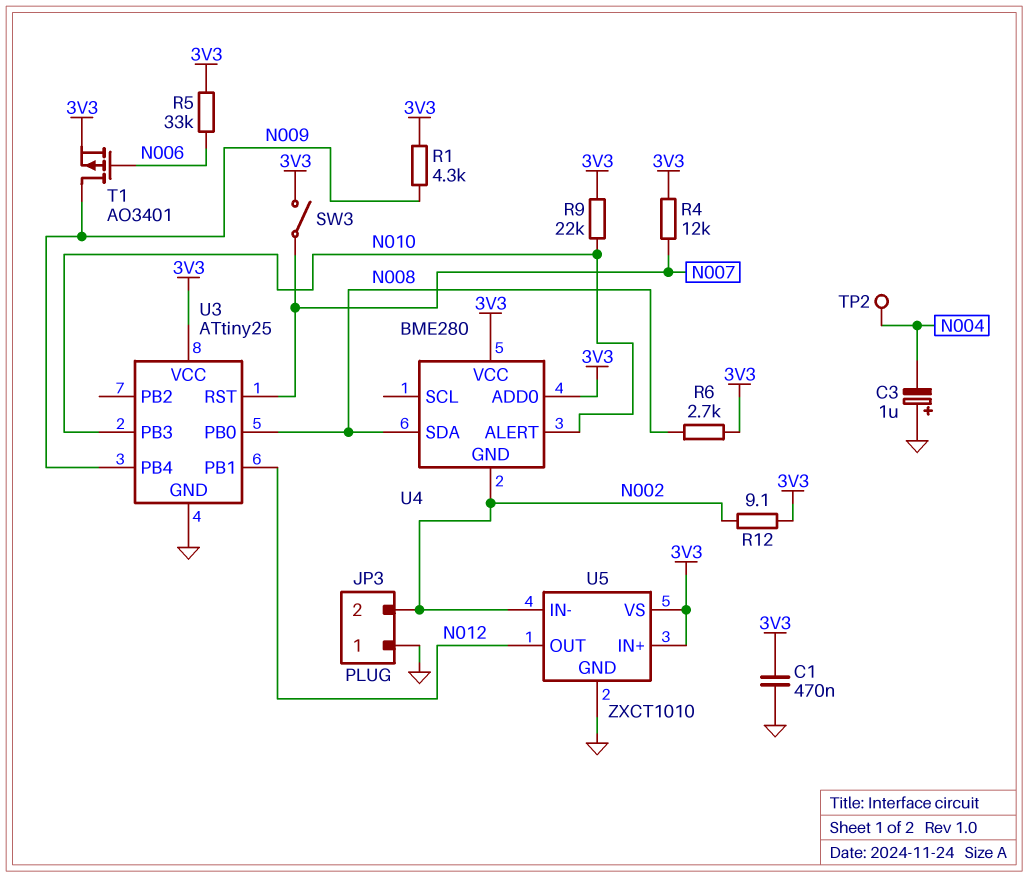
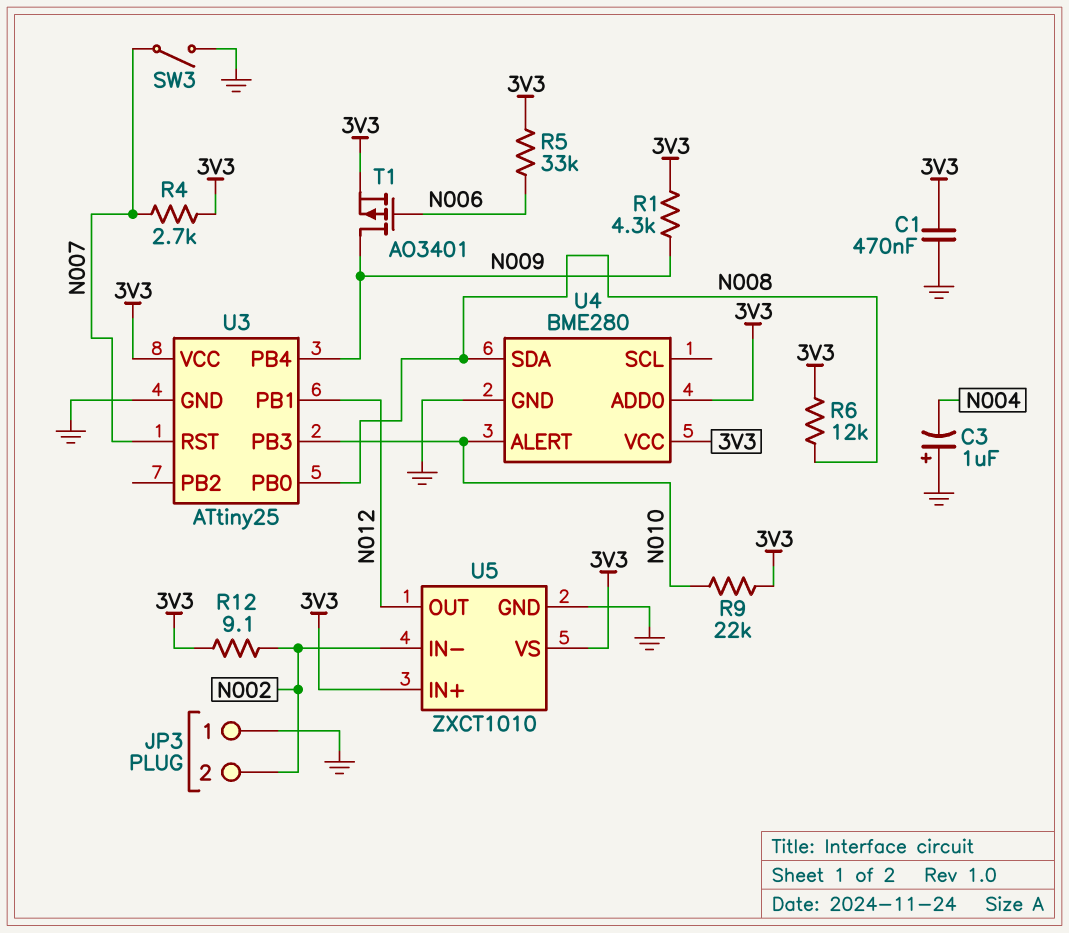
R4: 12k (3V3, N007) -> 2.7k (3V3, N007)
R6: 2.7k (3V3, N008) -> 12k (3V3, N008)
SW3: switch (3V3, N007) -> switch (GND, N007)
TP2: test point (N004) -> none
U4 pin GND: N002 -> GND

